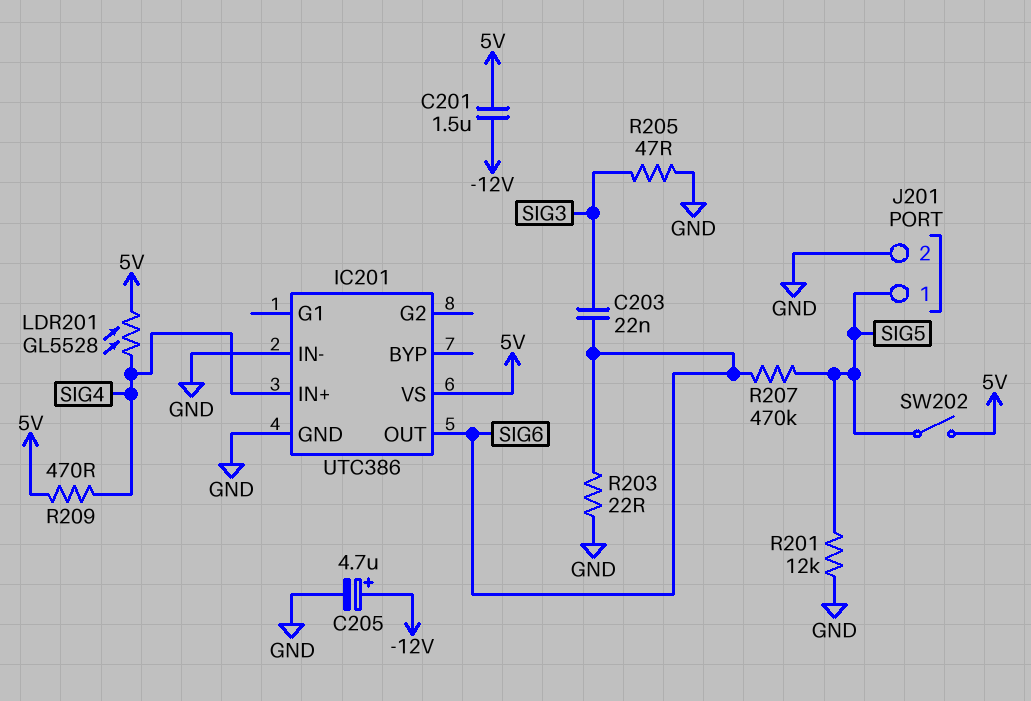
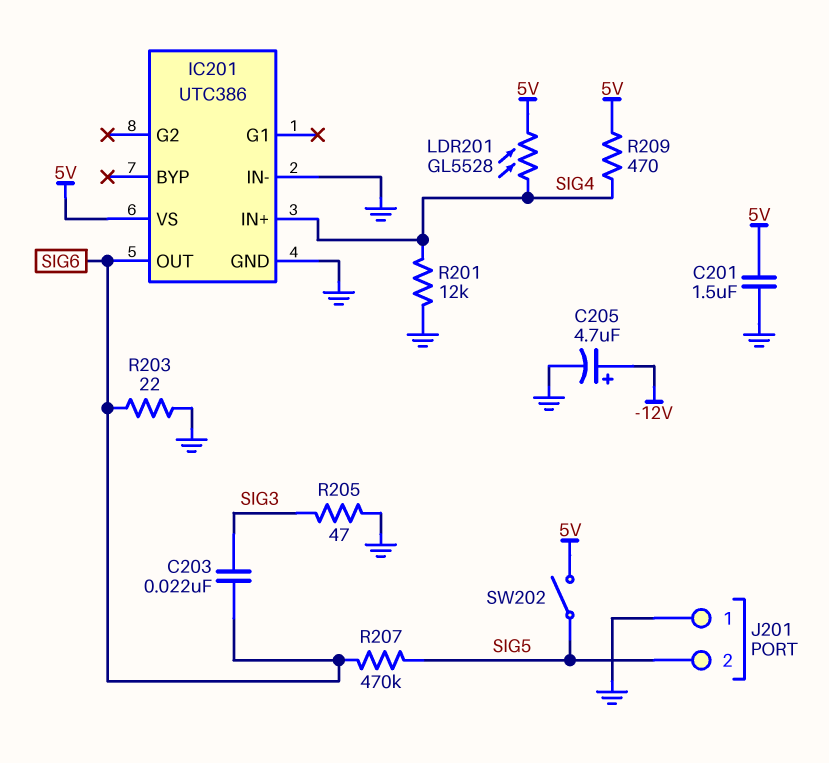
C201: 1.5uF (-12V, 5V) -> 1.5uF (5V, GND)
J201 pin 1: SIG5 -> GND
J201 pin 2: GND -> SIG5
R201: 12k (GND, SIG5) -> 12k (GND, SIG4)

